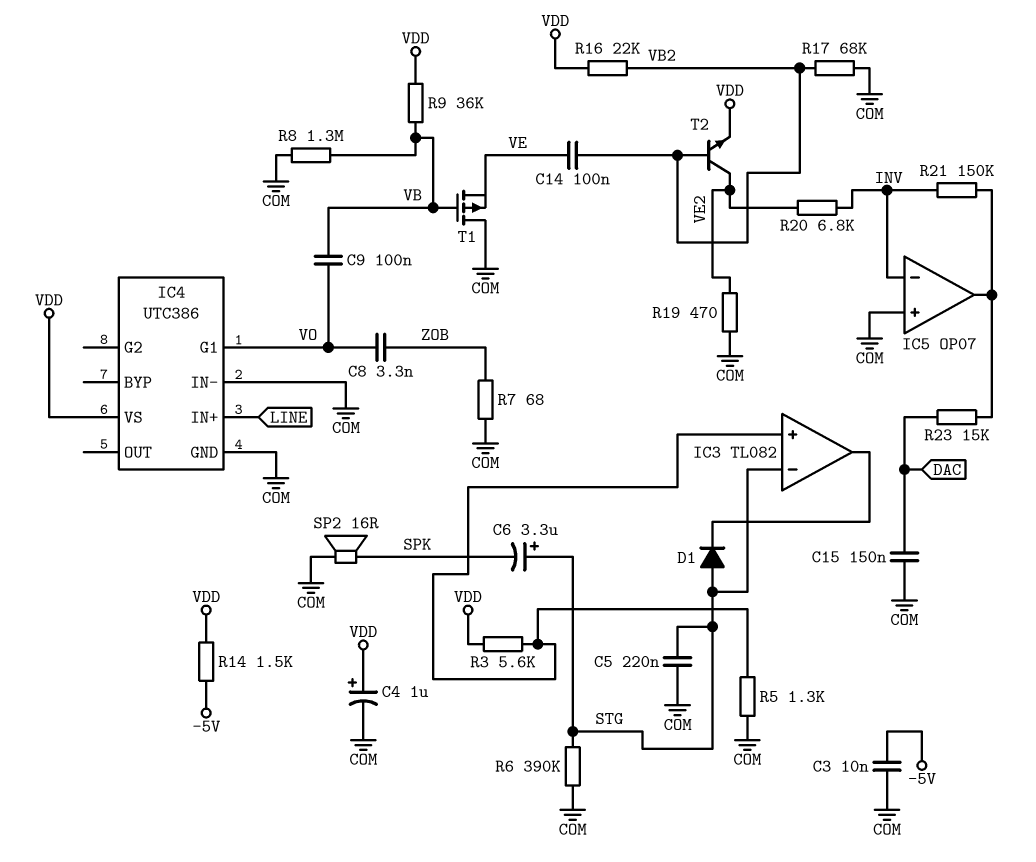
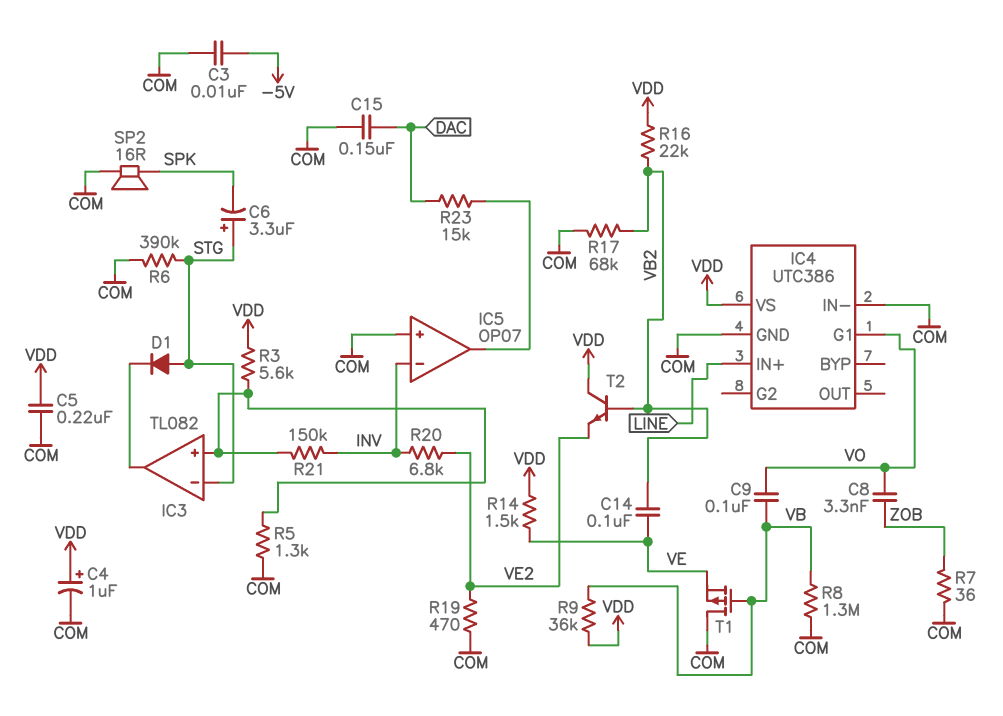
C5: 220nF (COM, STG) -> 220nF (COM, VDD)
R7: 68 (COM, ZOB) -> 36 (COM, ZOB)
R14: 1.5k (-5V, VDD) -> 1.5k (VDD, VE)
R21: 150k (IC5/out, INV) -> 150k (IC3/in+, INV)
T2: NPN (B VB2, C VE2, E VDD) -> NPN (B VB2, C VDD, E VE2)

